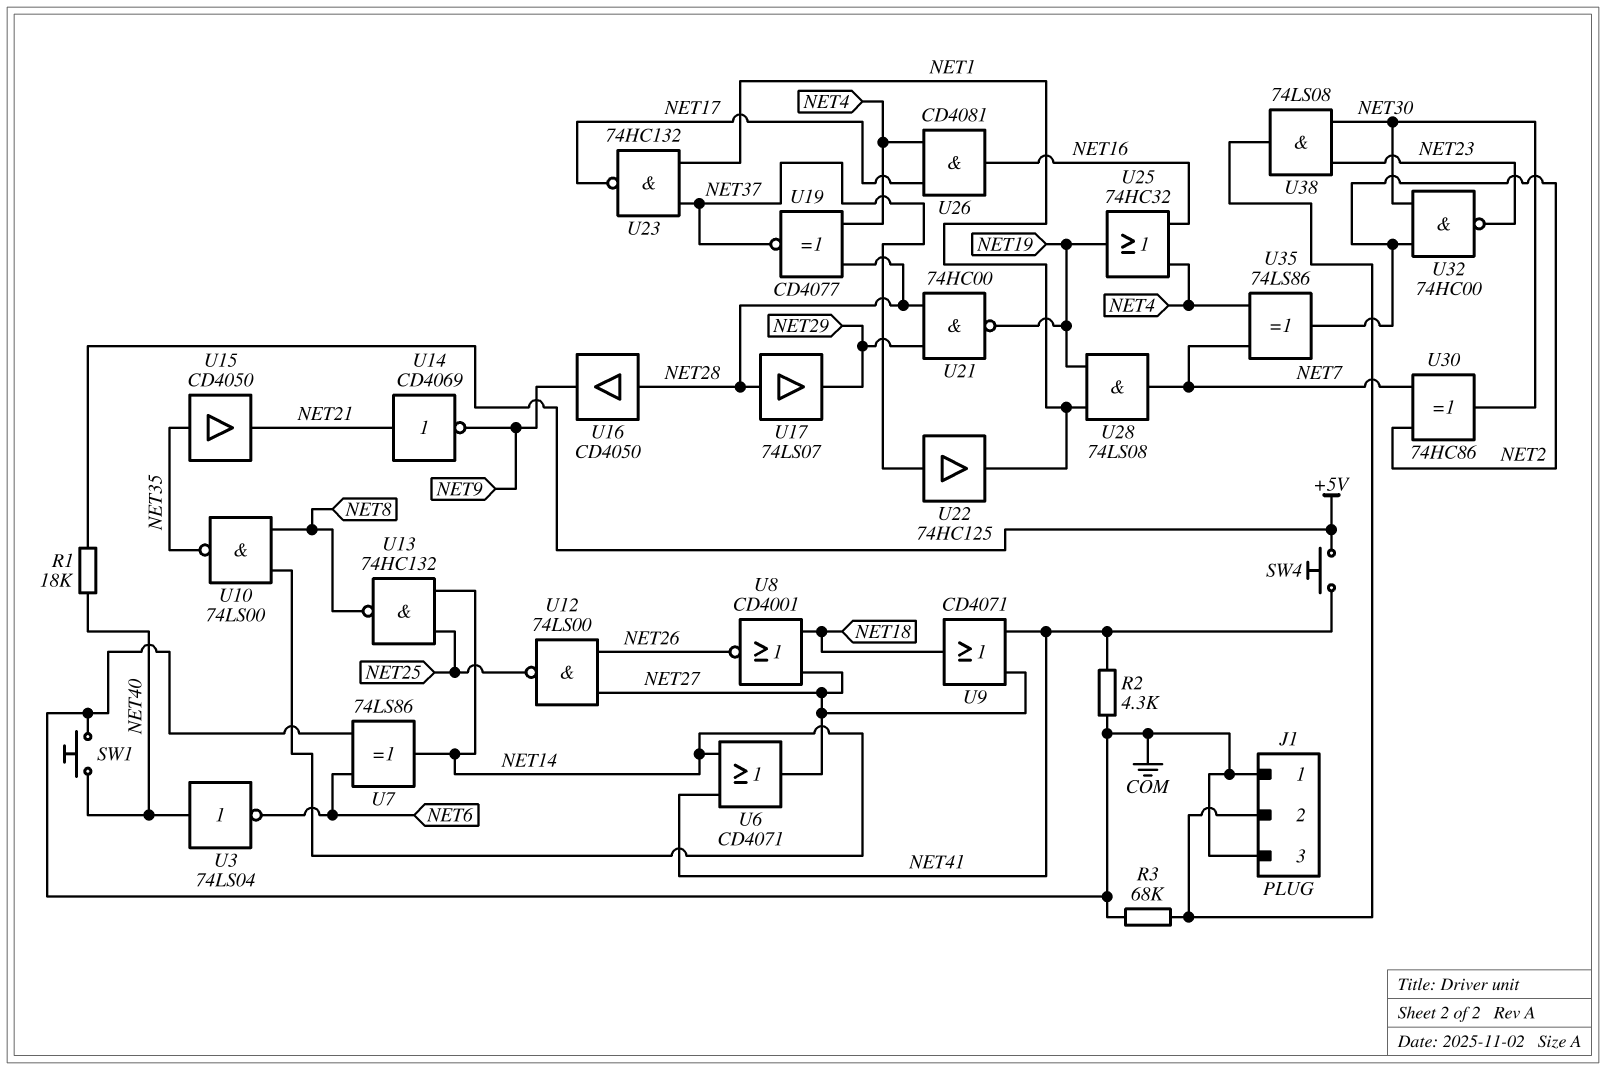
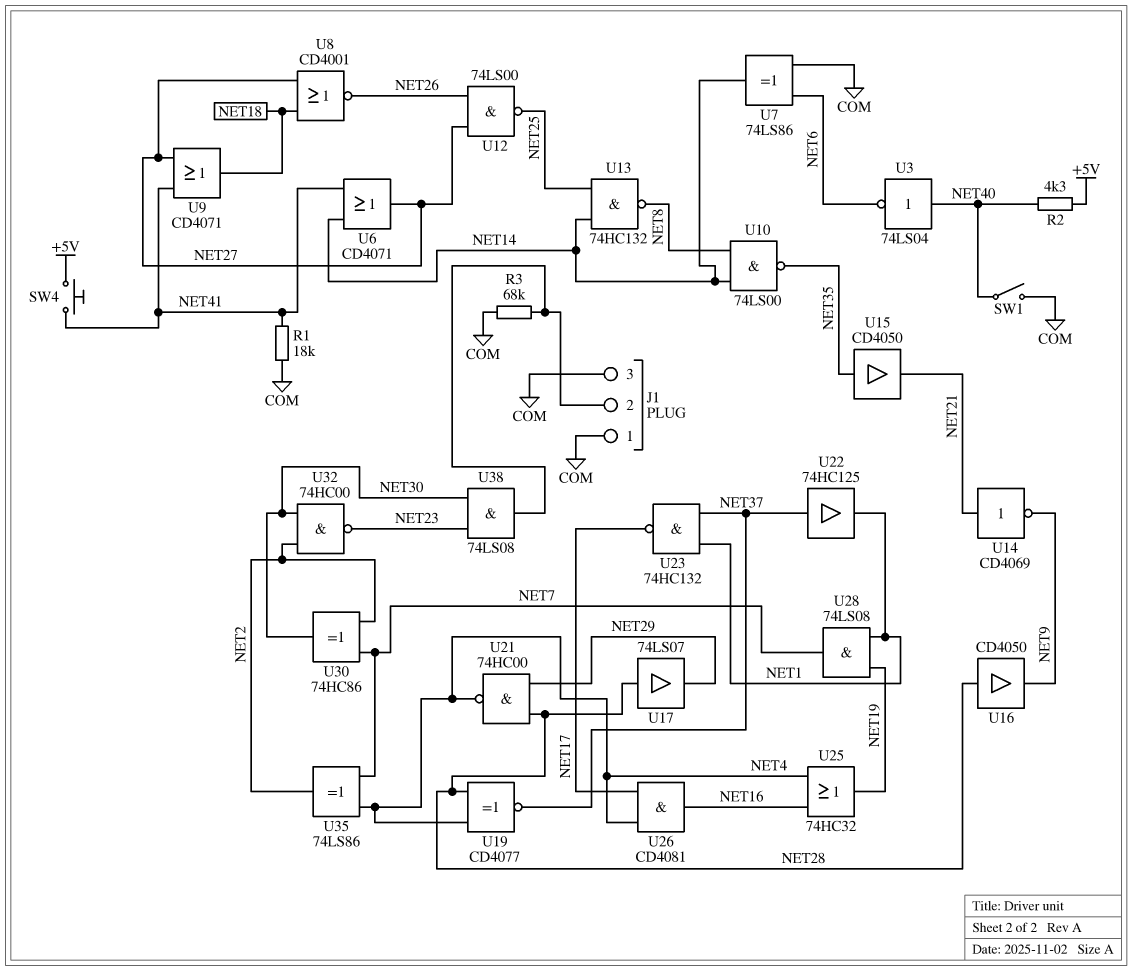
R1: 18k (+5V, NET40) -> 18k (COM, NET41)
R2: 4.3k (COM, NET41) -> 4.3k (+5V, NET40)
SW1: button (COM, NET40) -> switch (COM, NET40)
U21: NAND 74HC00 (in NET28, in NET29, out NET19) -> NAND 74HC00 (in NET28, in NET29, out NET4)

